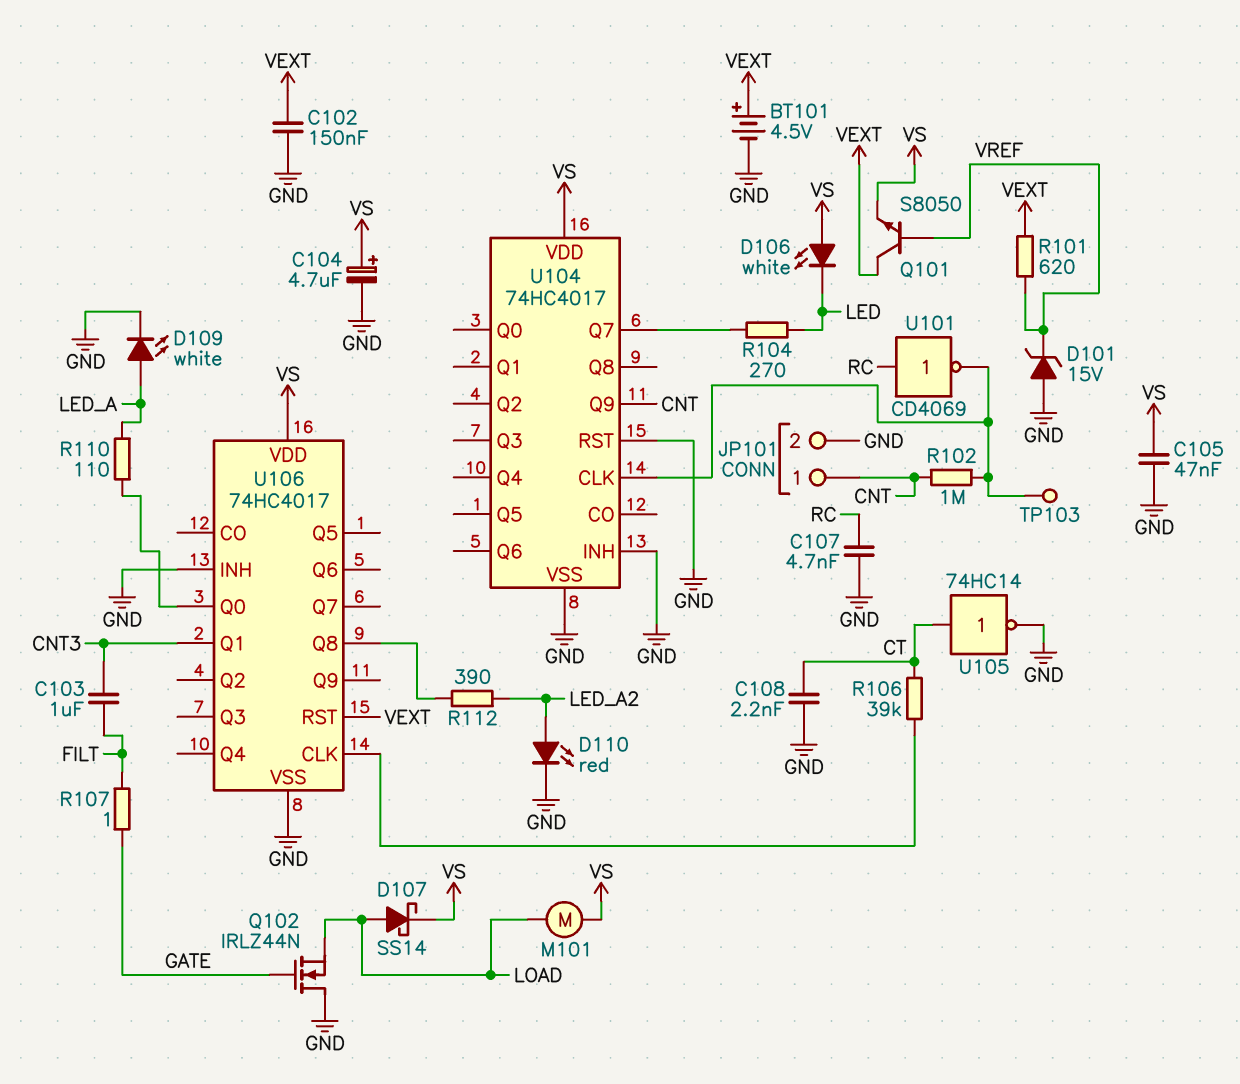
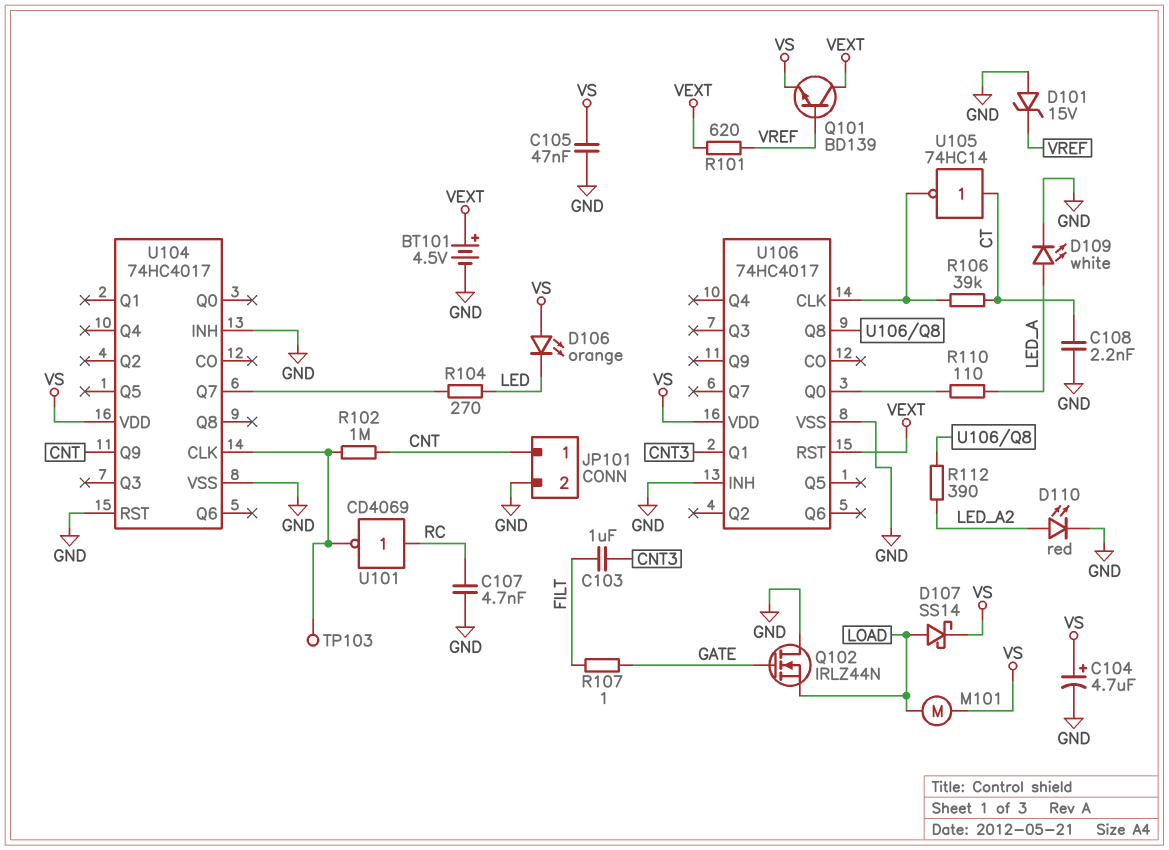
C102: 150nF (GND, VEXT) -> none
D106: LED white (A VS, K LED) -> LED orange (A VS, K LED)
Q101: NPN S8050 (B VREF, C VEXT, E VS) -> NPN BD139 (B VREF, C VEXT, E VS)
U105: NOT 74HC14 (in CT, out GND) -> NOT 74HC14 (in CT, out U106/CLK)

